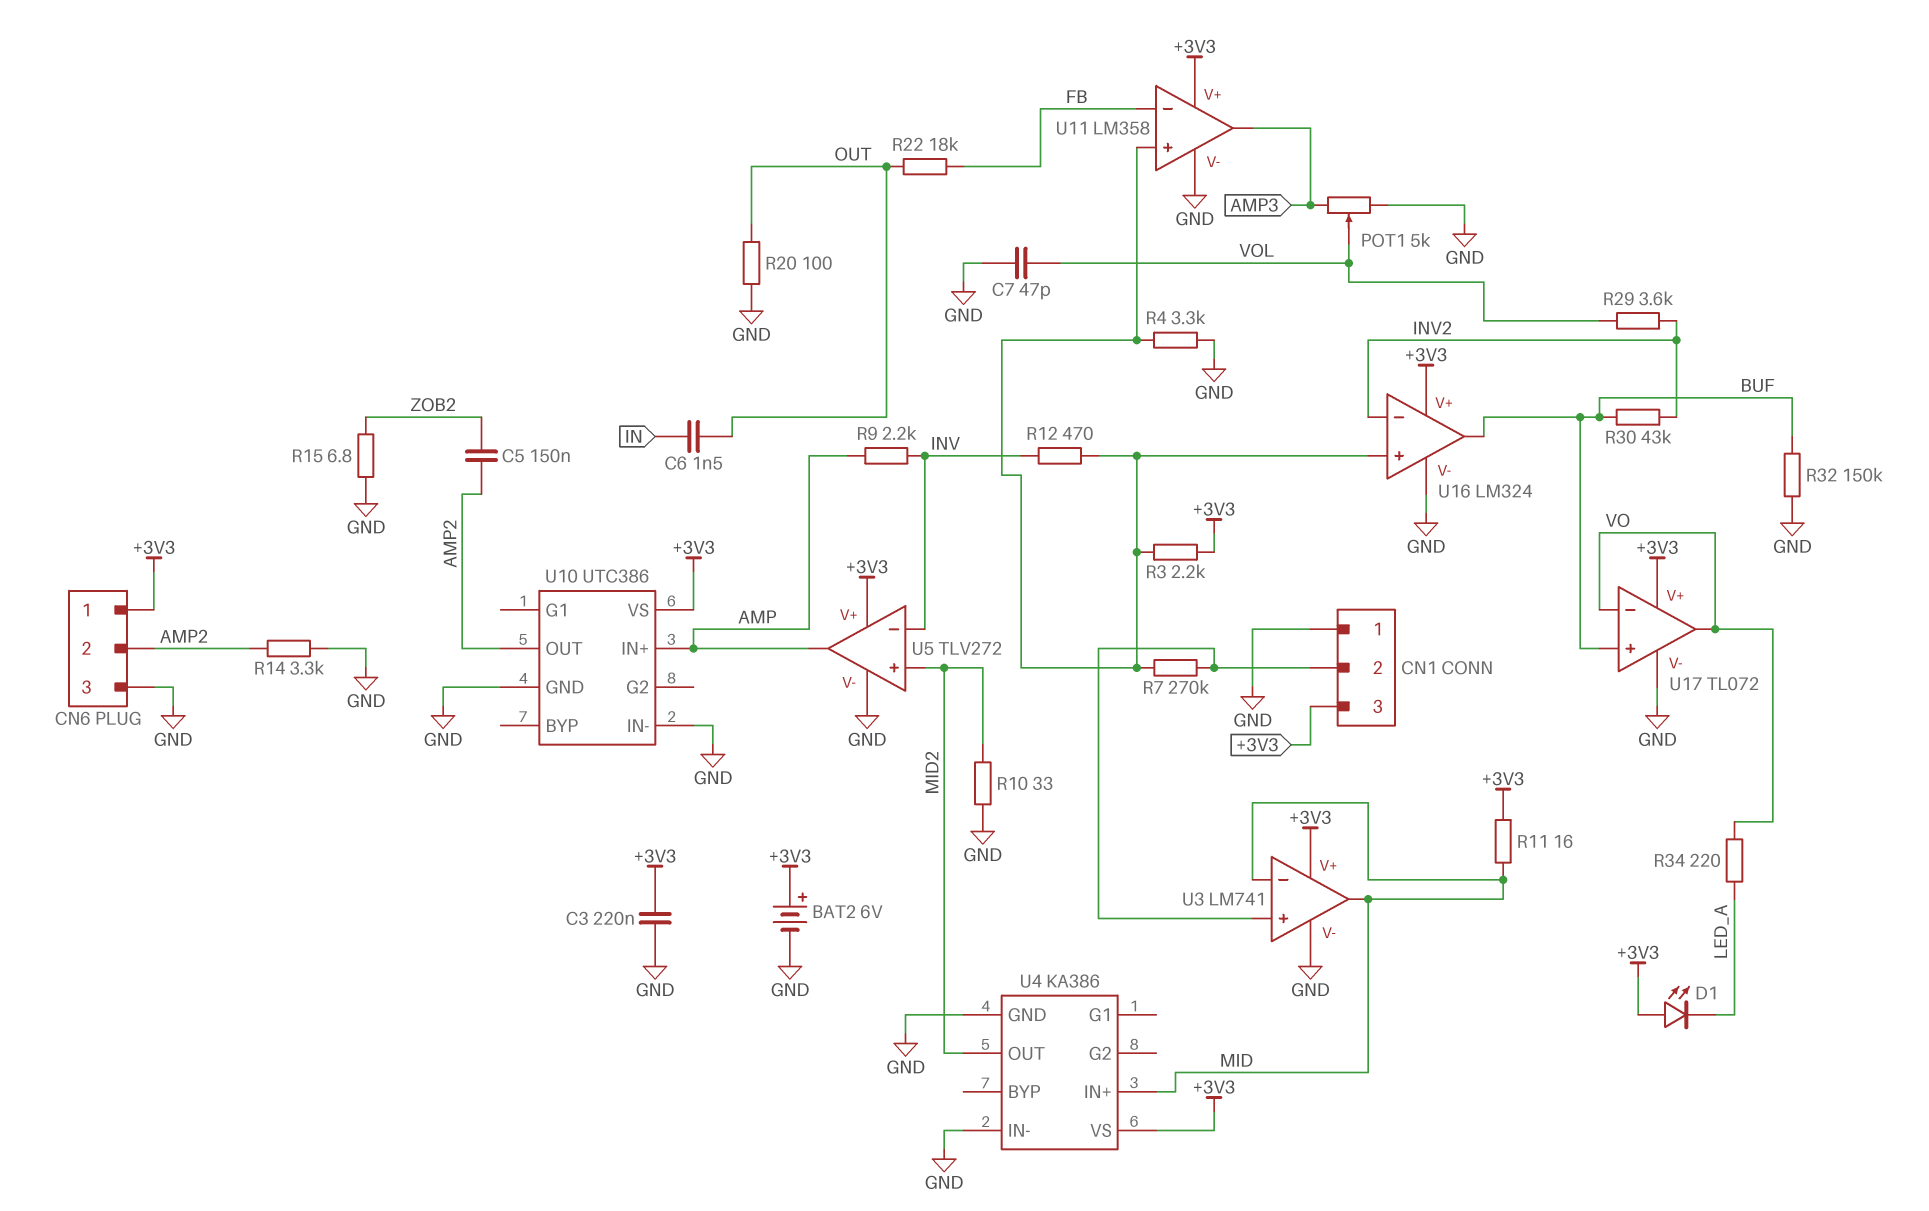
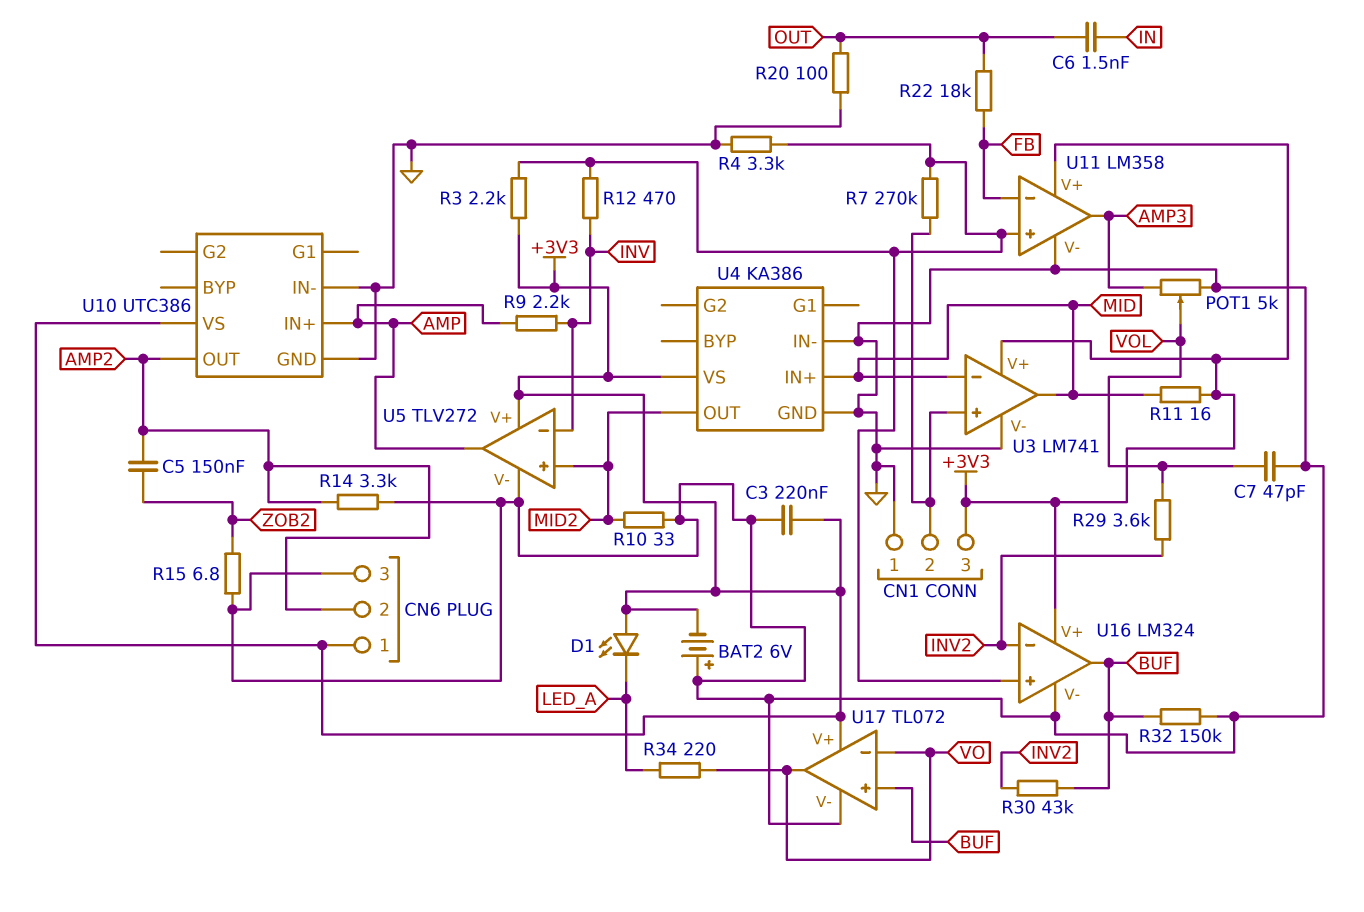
BAT2: 6V (plus +3V3, minus GND) -> 6V (plus GND, minus +3V3)

